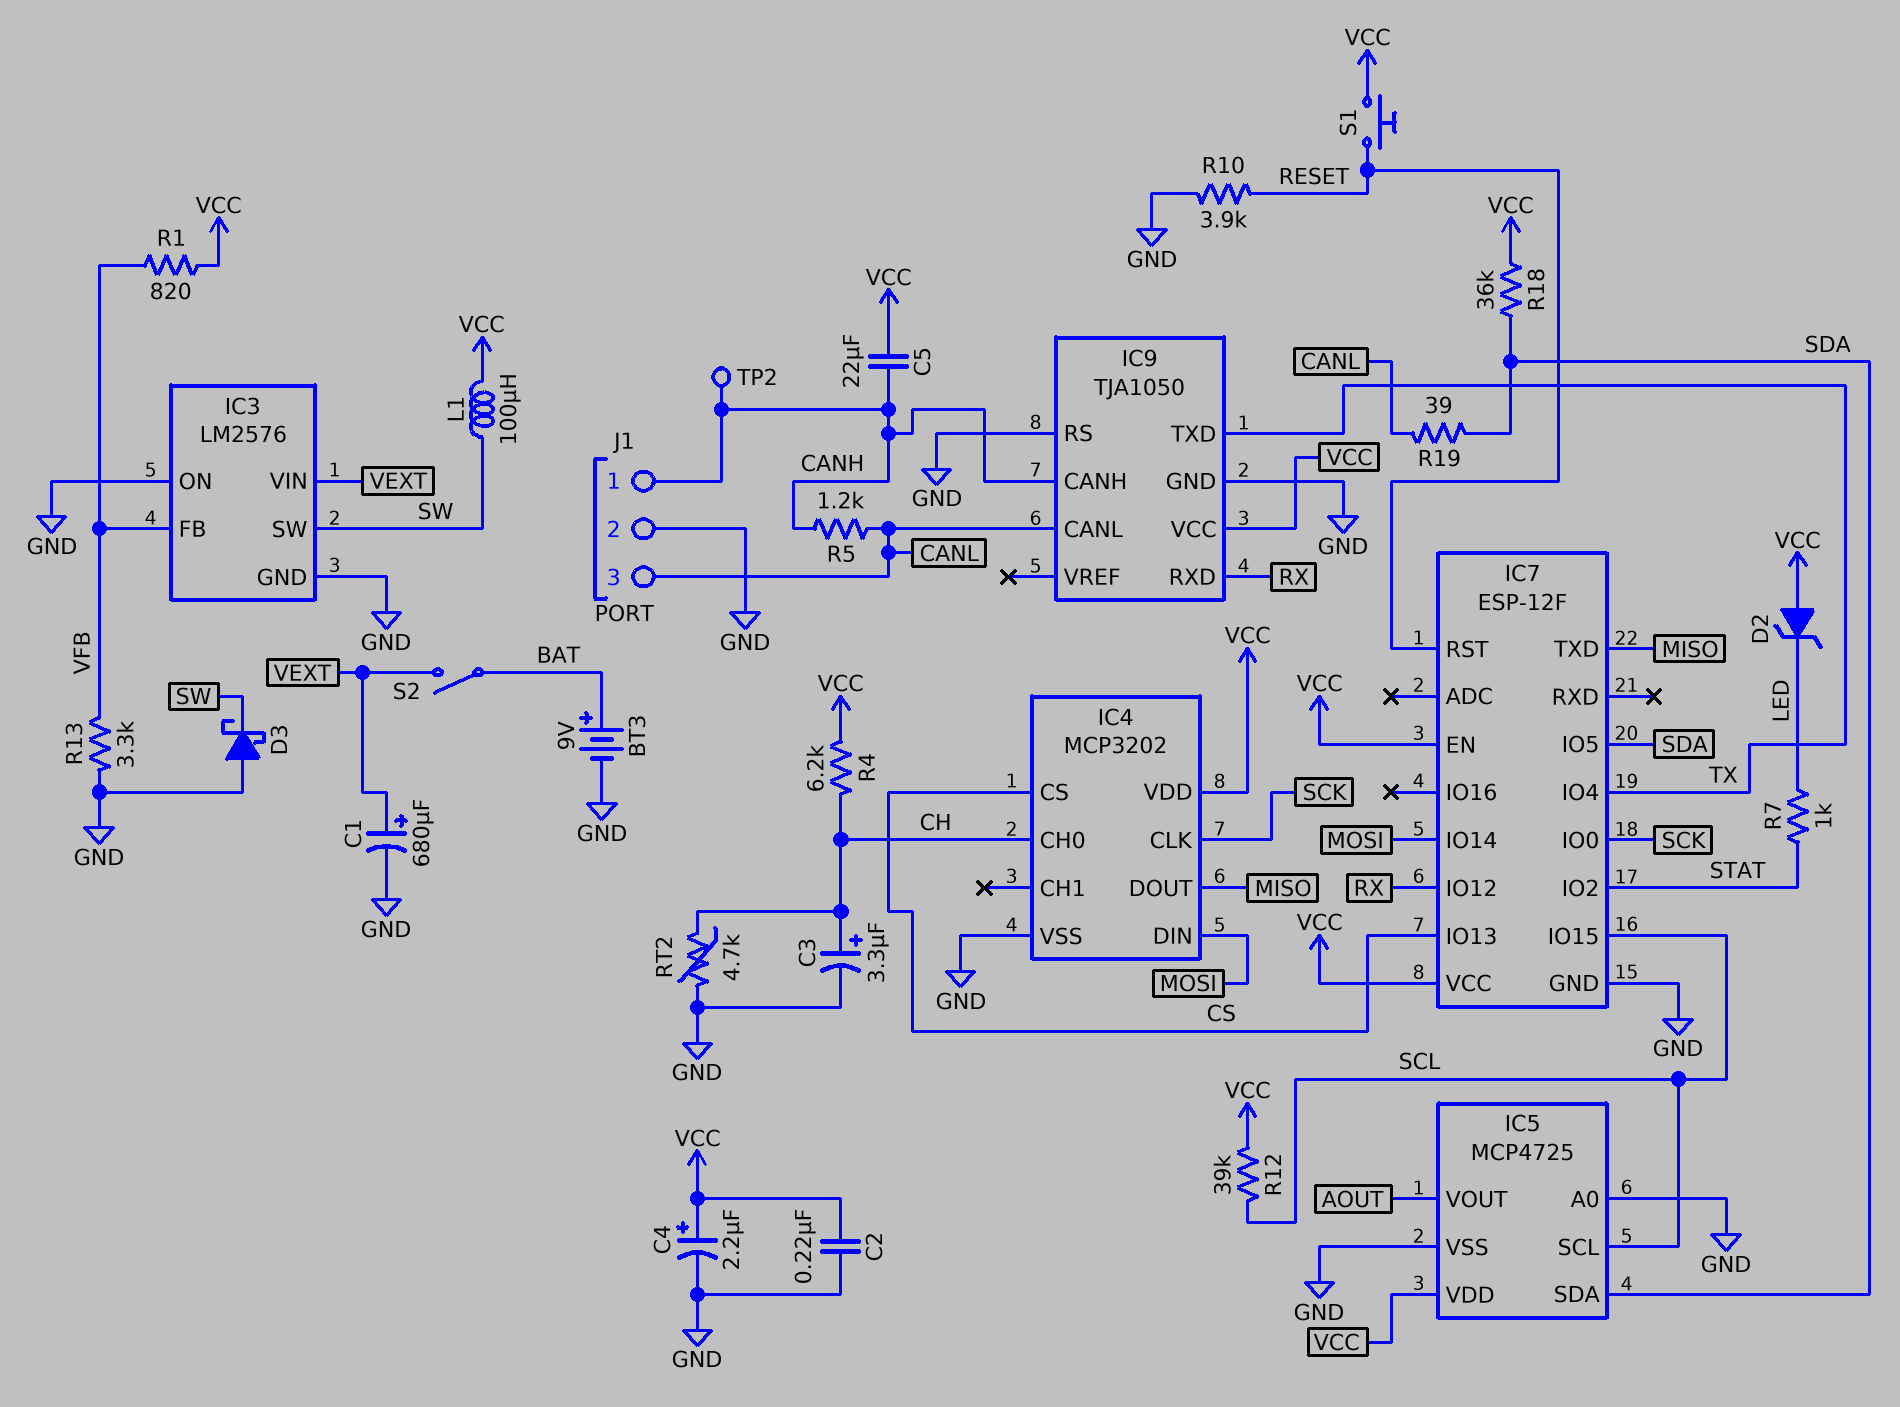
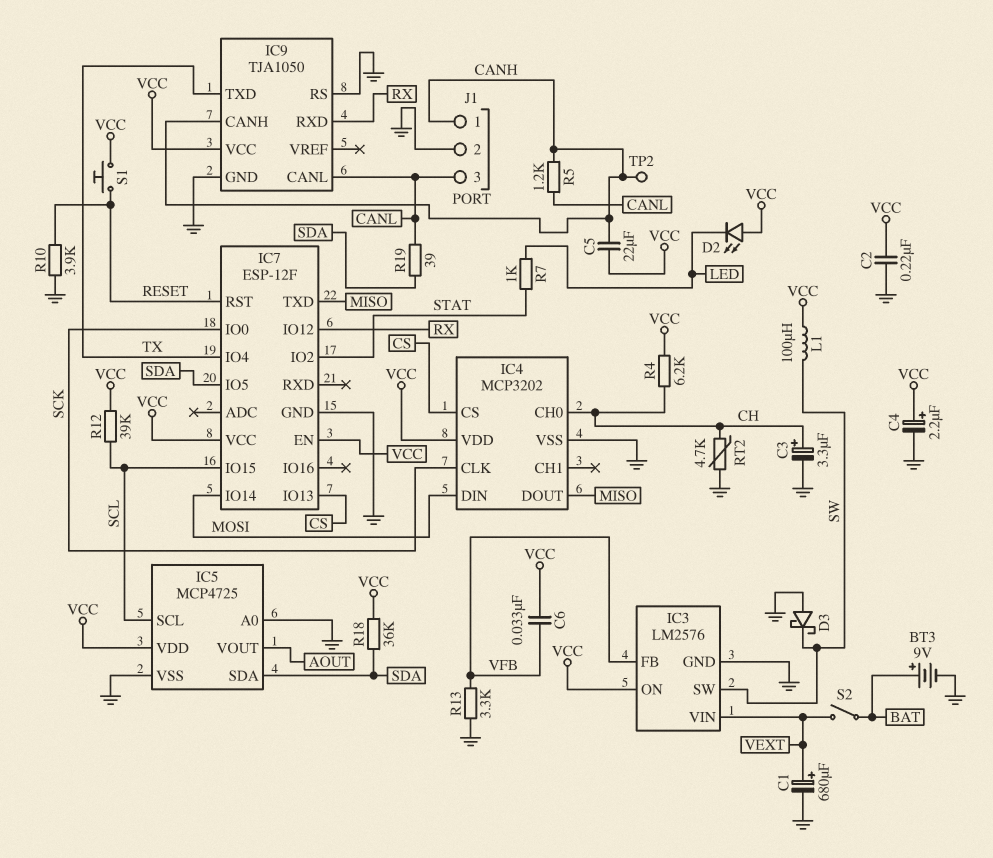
C6: none -> 33nF (VCC, VFB)
D2: zener (A VCC, K LED) -> LED (A VCC, K LED)
IC3 pin ON: GND -> VCC
R1: 820 (VCC, VFB) -> none

